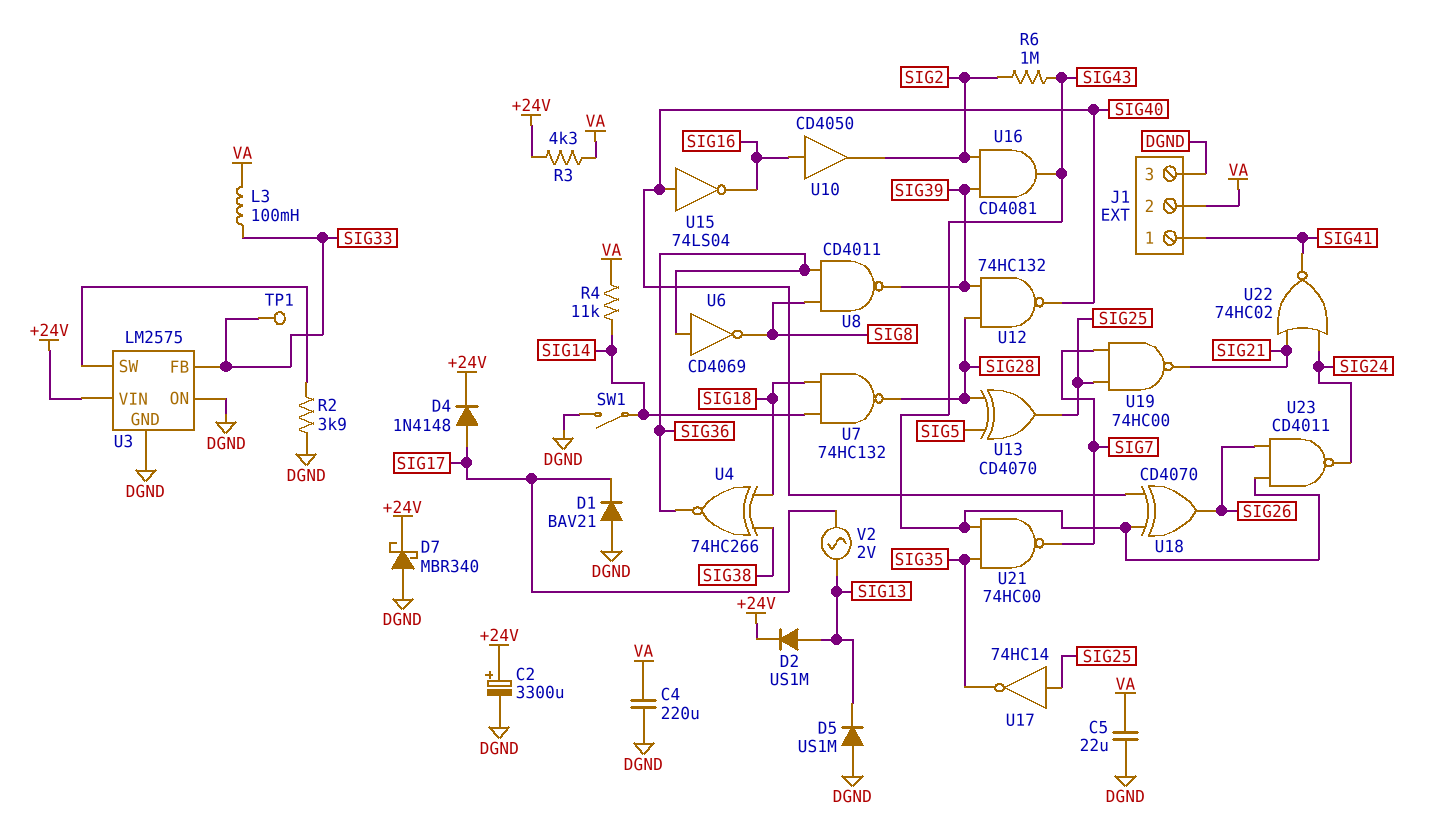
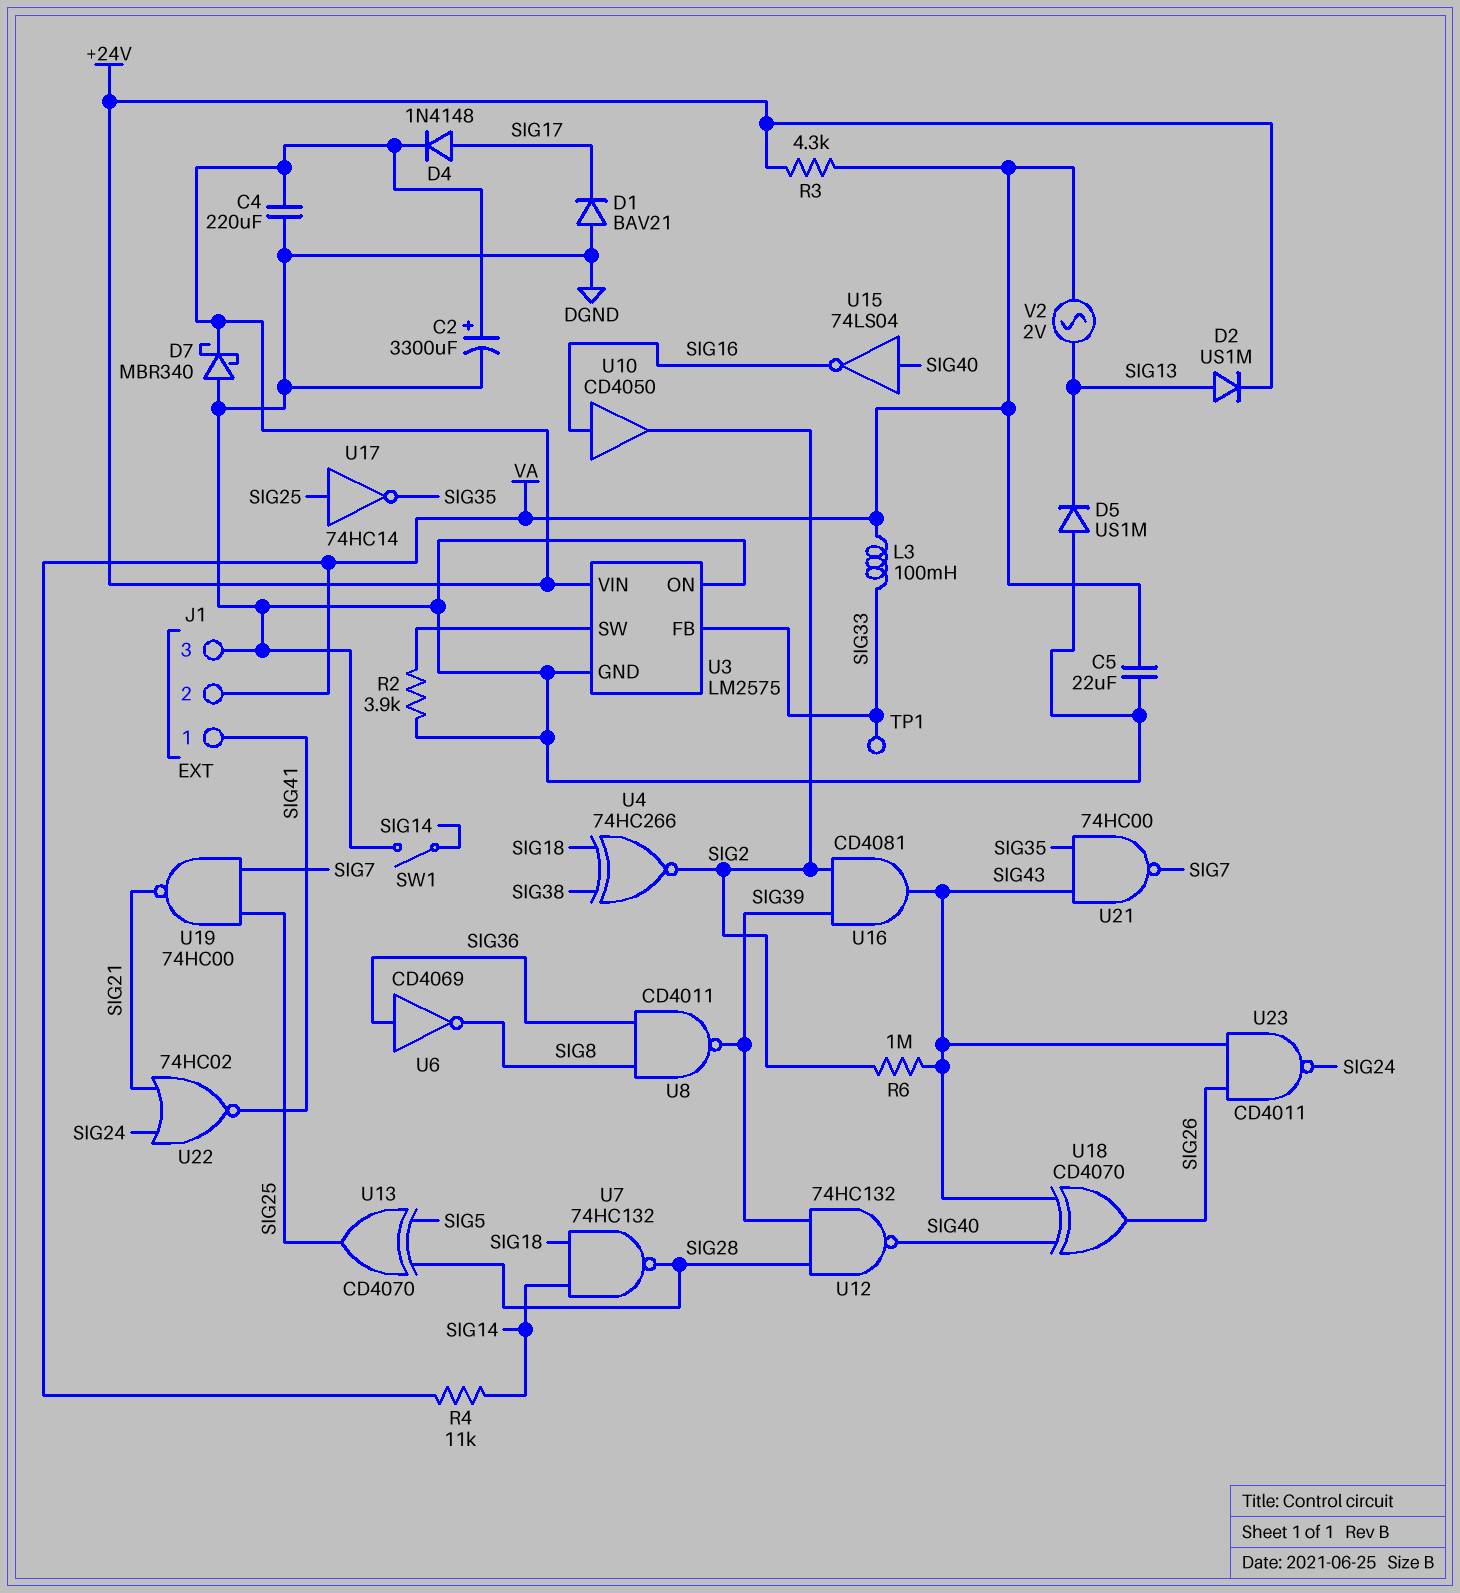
C4: 220uF (DGND, VA) -> 220uF (+24V, DGND)
U4: XNOR 74HC266 (in SIG18, in SIG38, out SIG36) -> XNOR 74HC266 (in SIG18, in SIG38, out SIG2)
V2: AC 2V (SIG13, SIG17) -> AC 2V (SIG13, VA)

